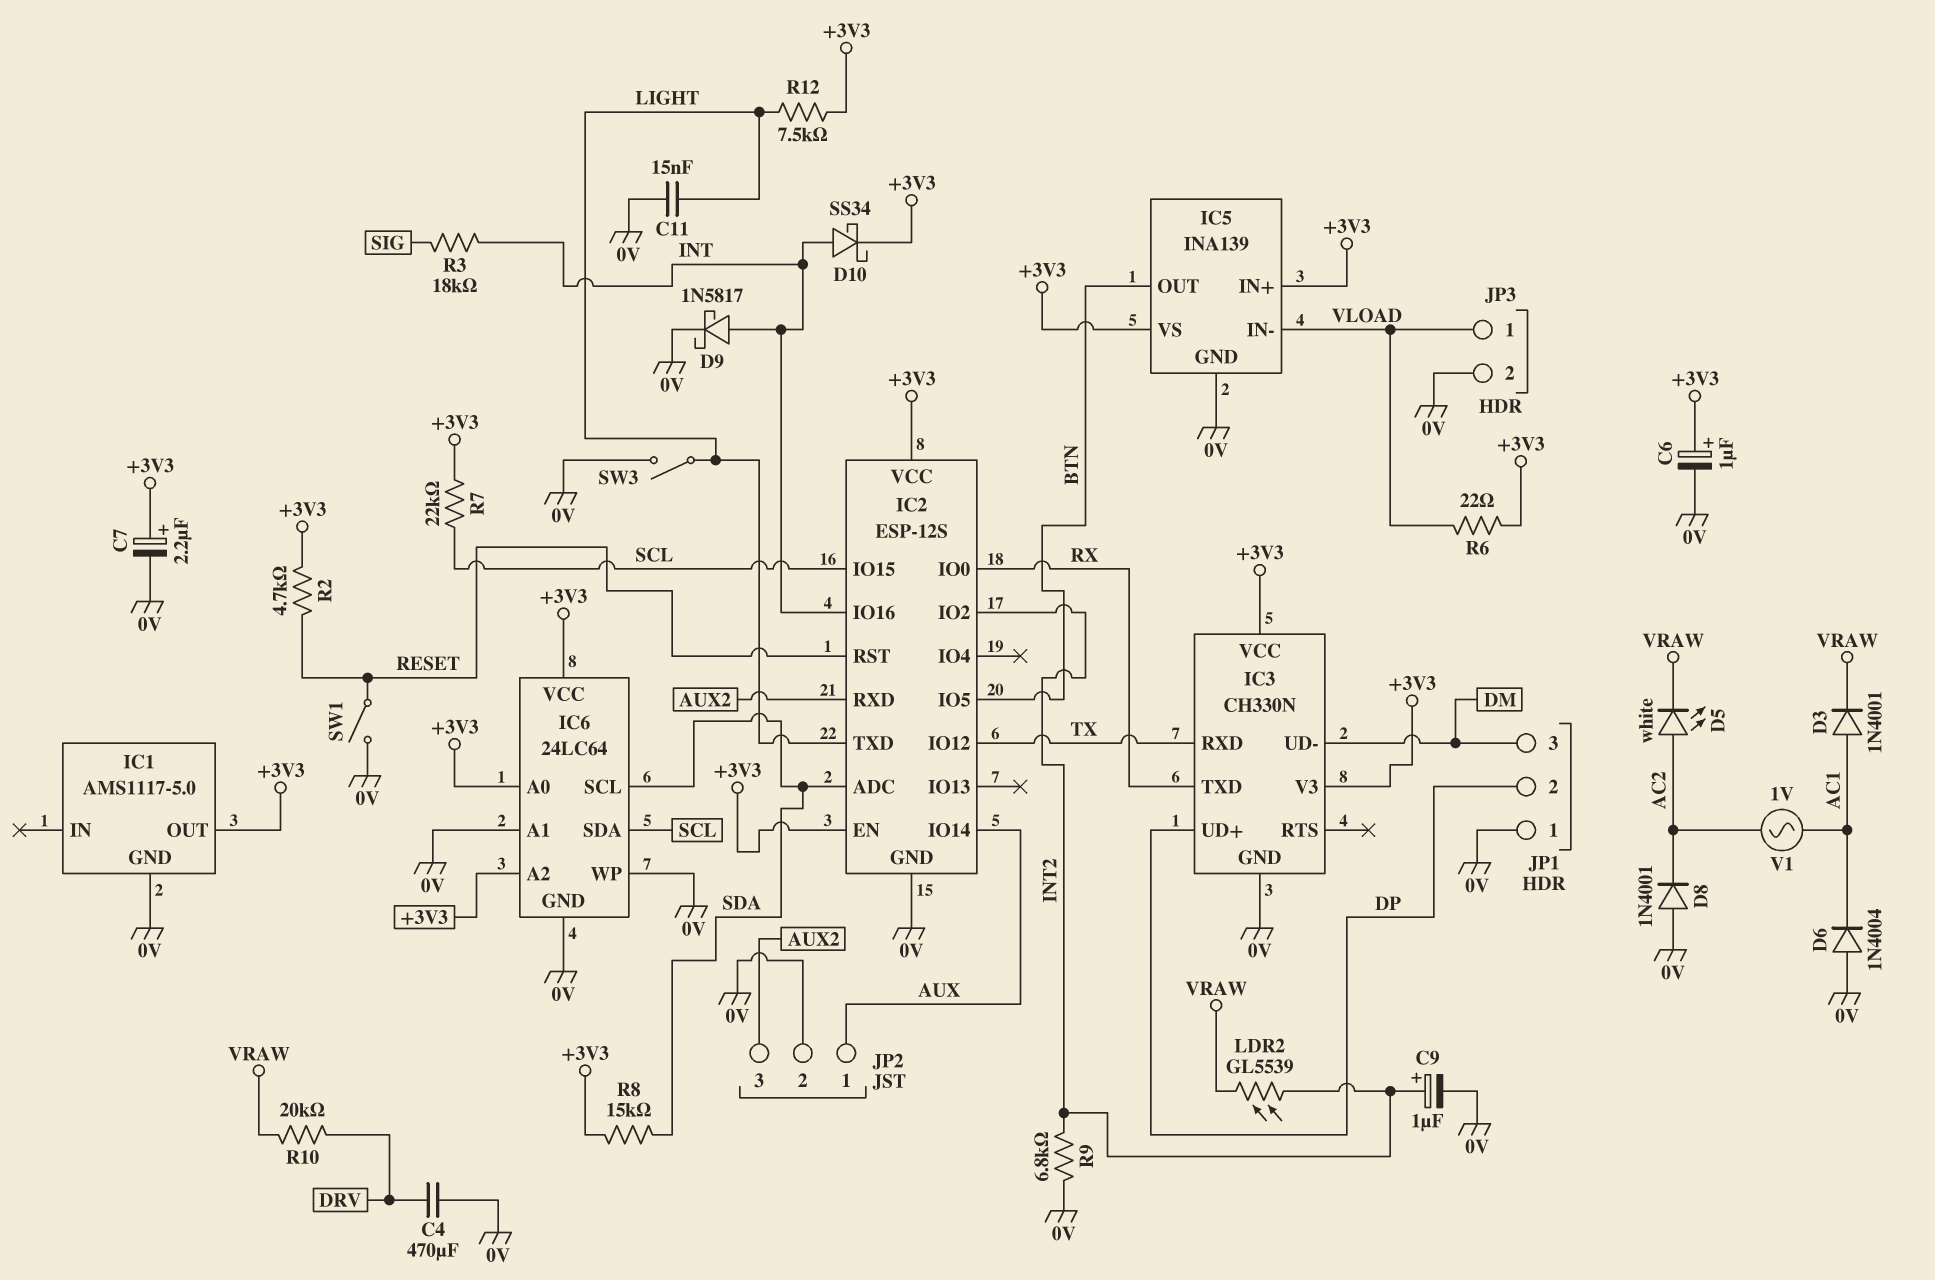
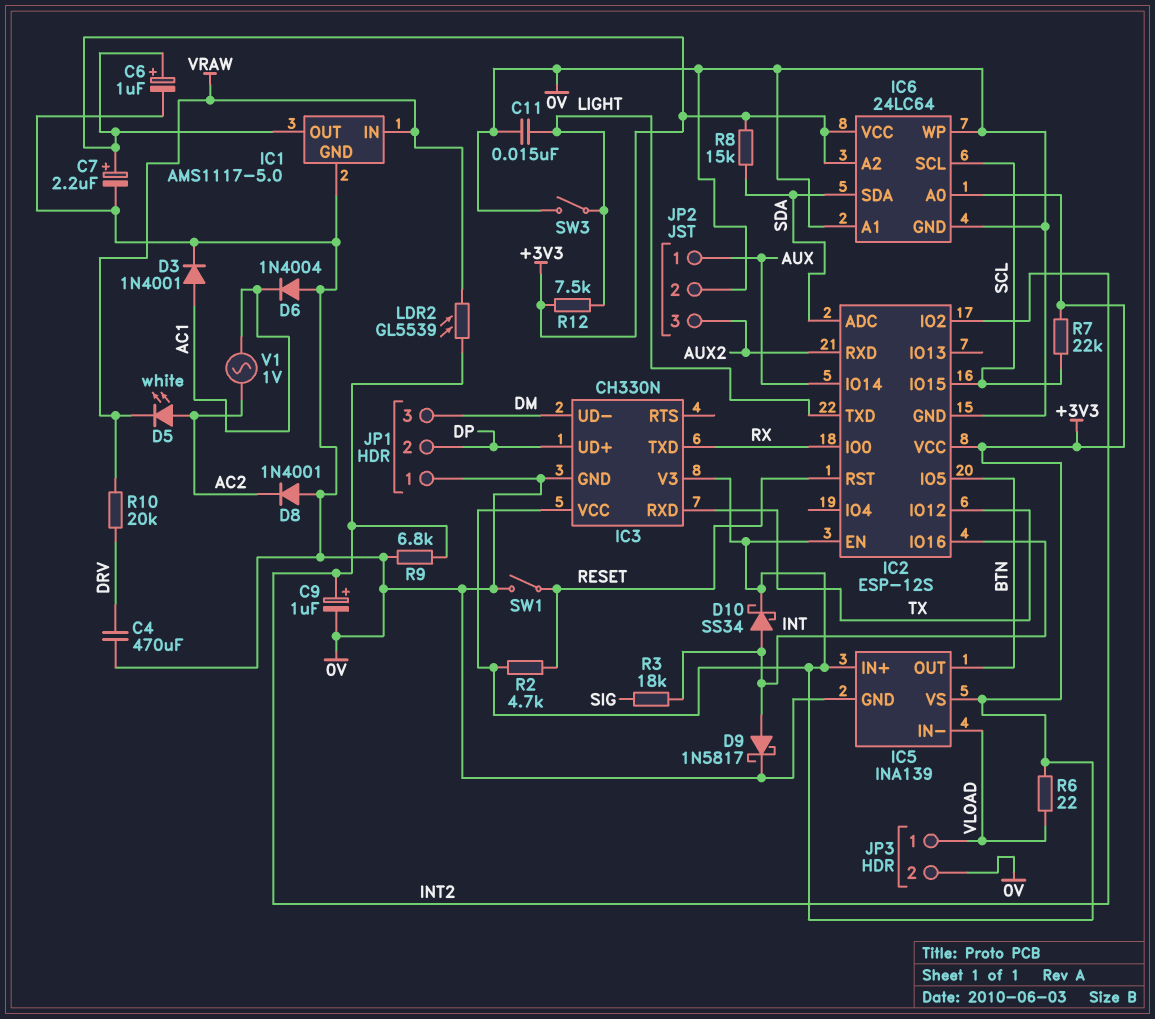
D3: diode 1N4001 (A AC1, K VRAW) -> diode 1N4001 (A AC1, K 0V)
IC1 pin IN: none -> VRAW
IC6 pin SCL: SDA -> SCL
IC6 pin SDA: SCL -> SDA

